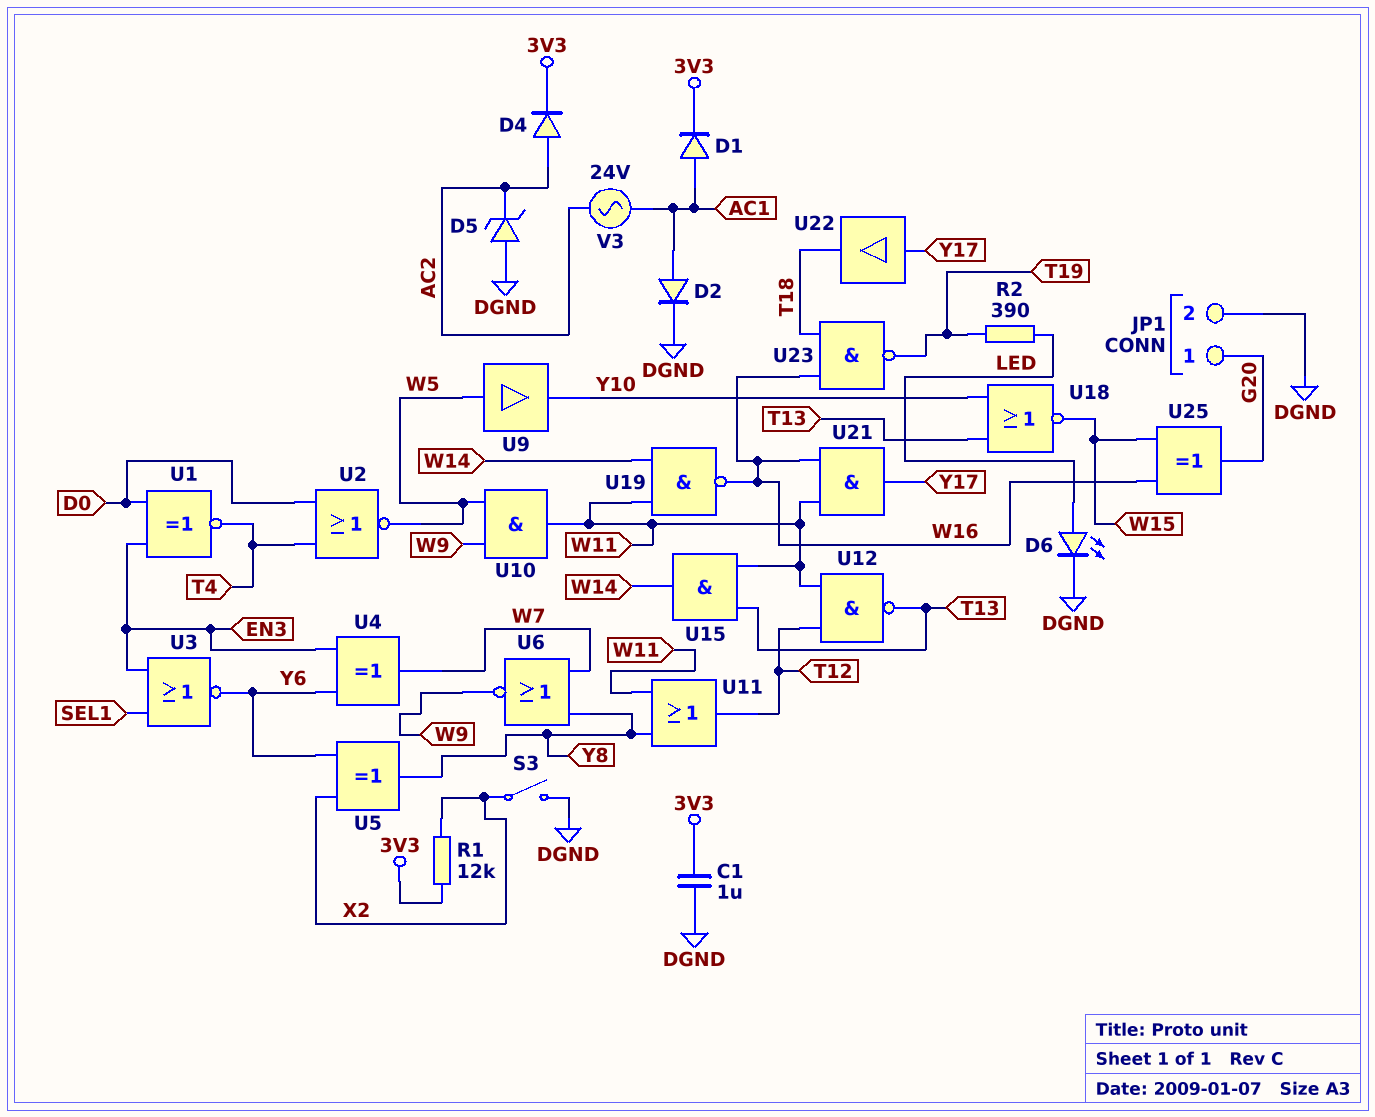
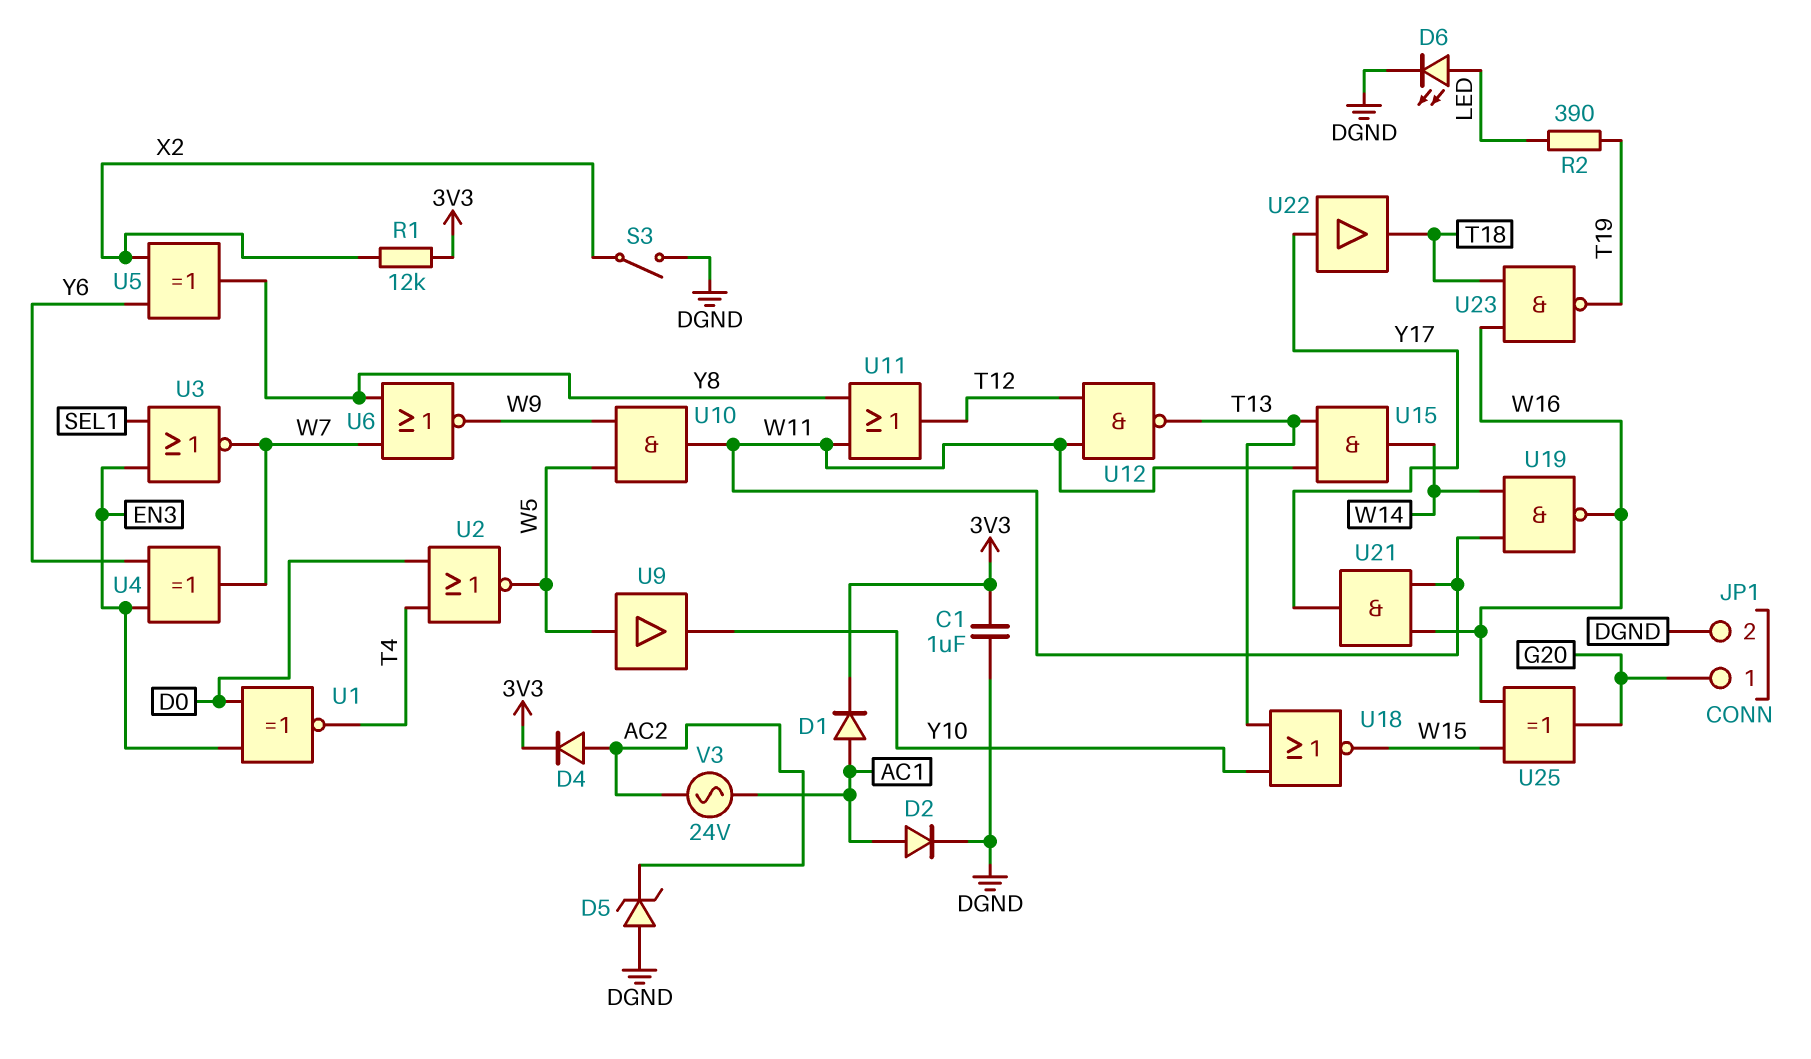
U3: NOR (in EN3, in SEL1, out Y6) -> NOR (in EN3, in SEL1, out W7)

